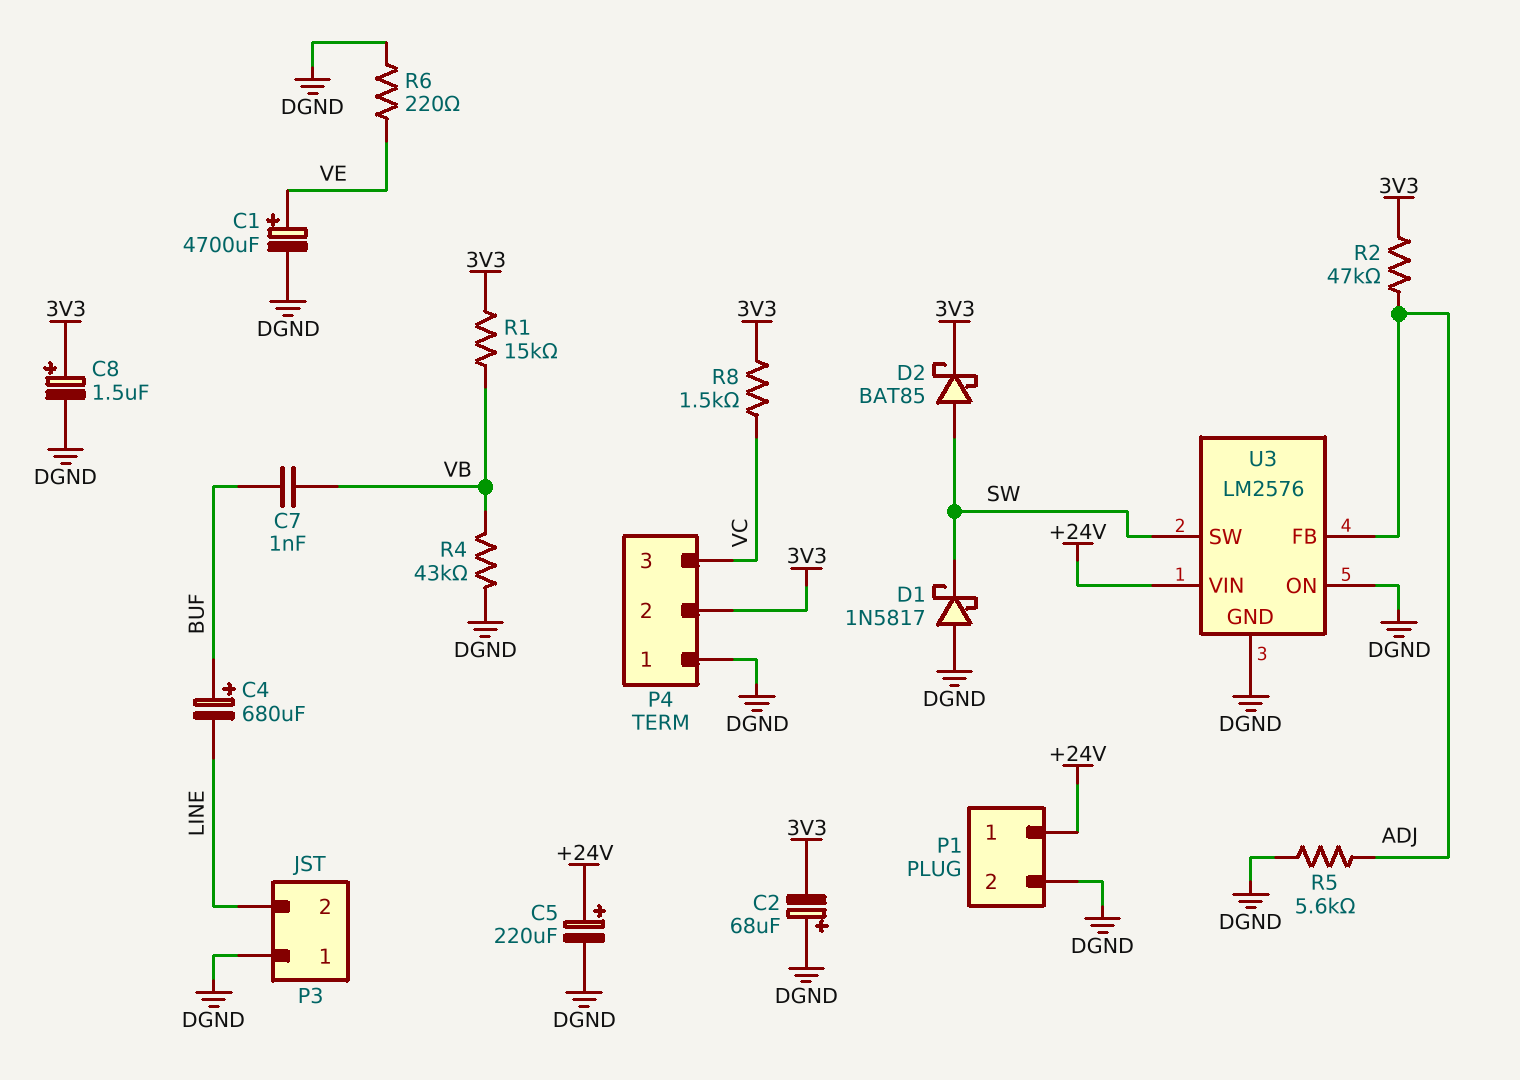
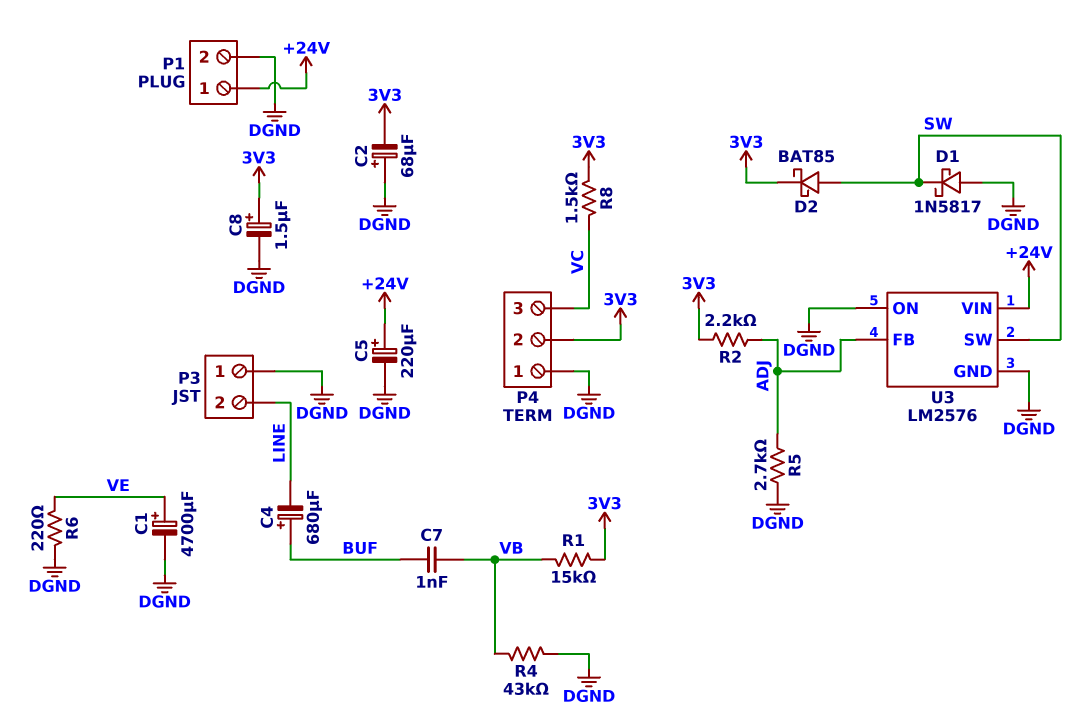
R2: 47k (3V3, ADJ) -> 2.2k (3V3, ADJ)
R5: 5.6k (ADJ, DGND) -> 2.7k (ADJ, DGND)

